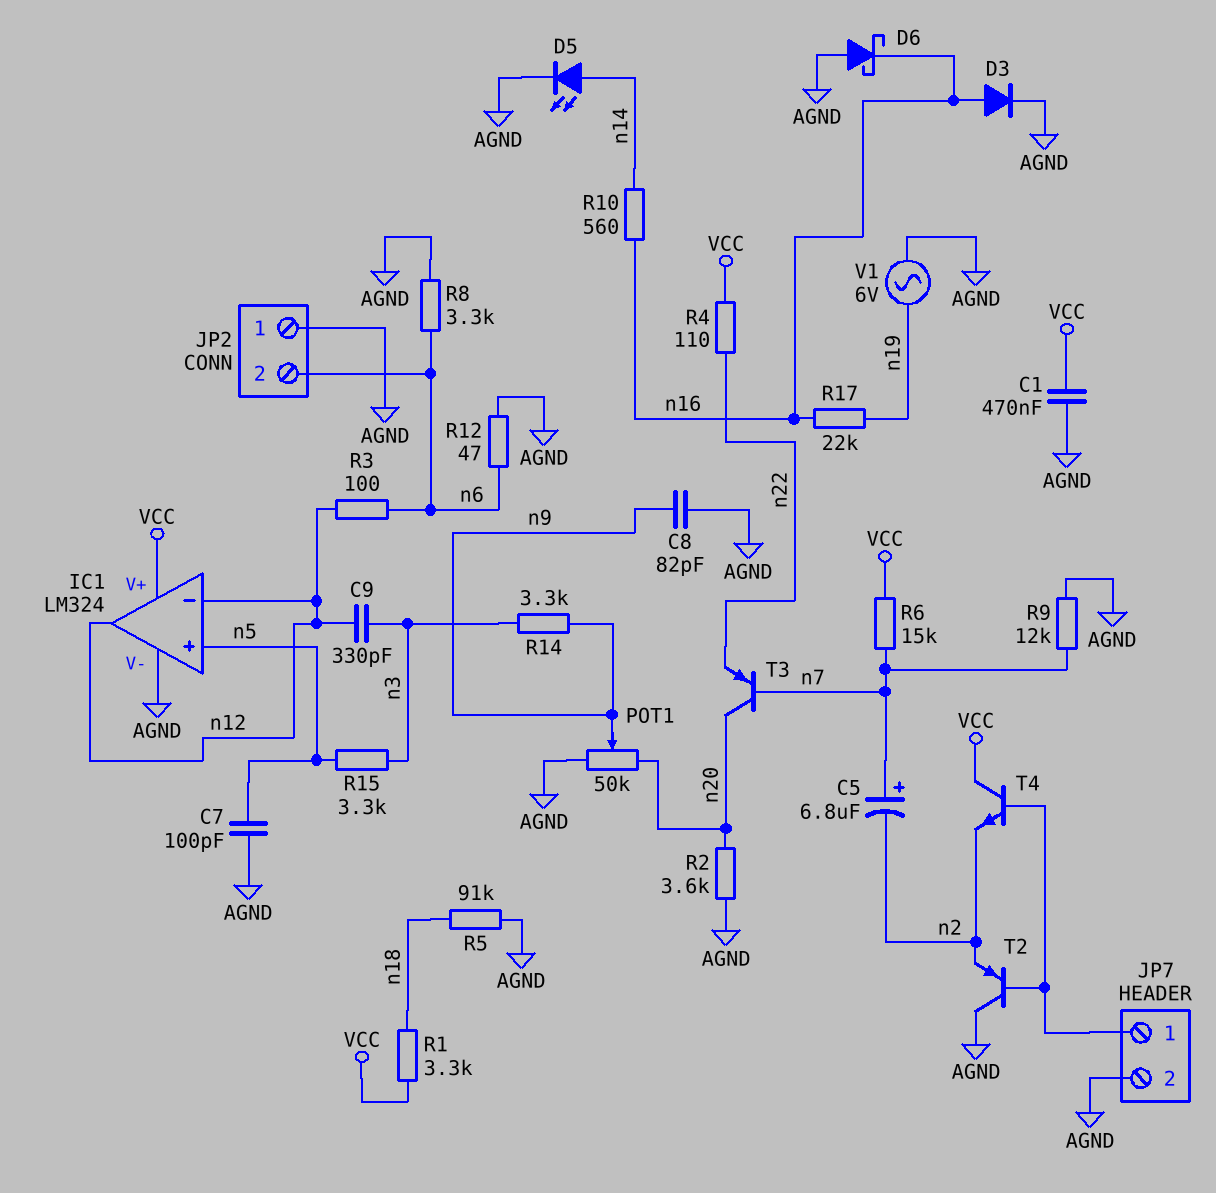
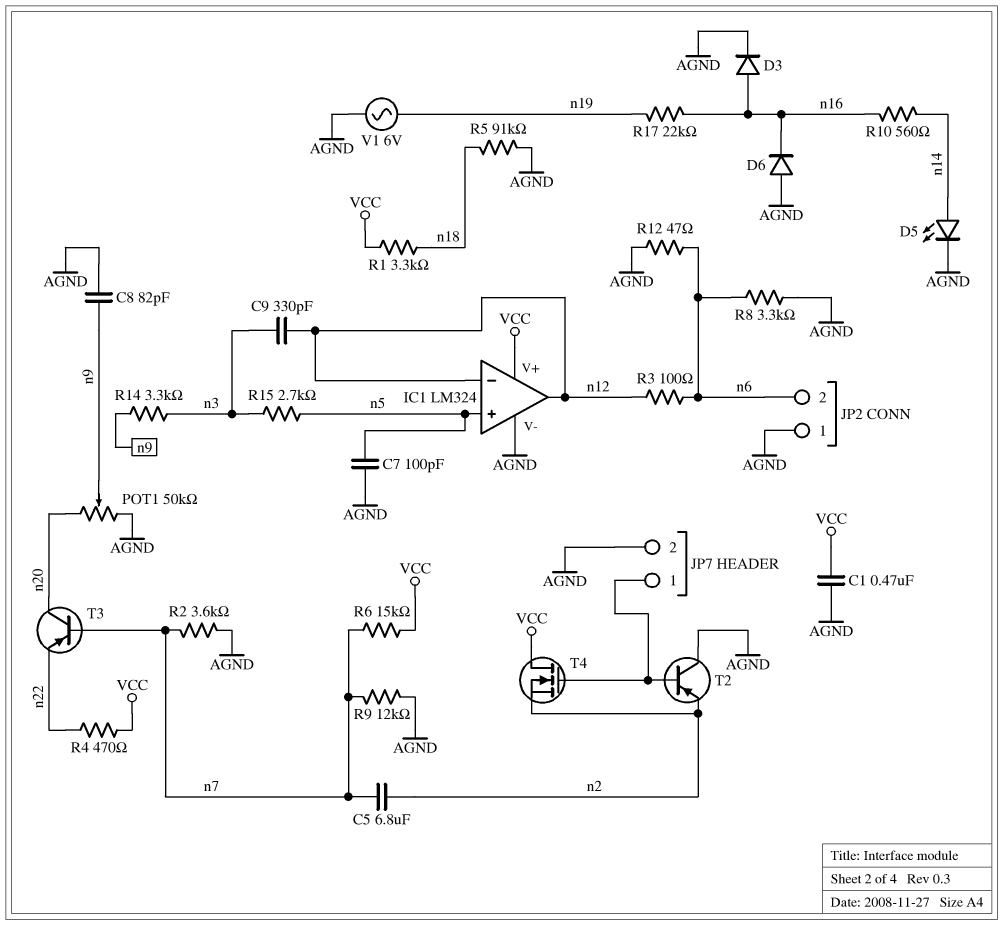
C5: 6.8uF (plus n7, minus n2) -> 6.8uF (n2, n7)
D6: schottky (A AGND, K n16) -> diode (A AGND, K n16)
R2: 3.6k (AGND, n20) -> 3.6k (AGND, n7)
R4: 110 (VCC, n22) -> 470 (VCC, n22)
R15: 3.3k (n3, n5) -> 2.7k (n3, n5)
T4: NPN (B JP7/1, C VCC, E n2) -> NMOS (G JP7/1, D VCC, S n2)

